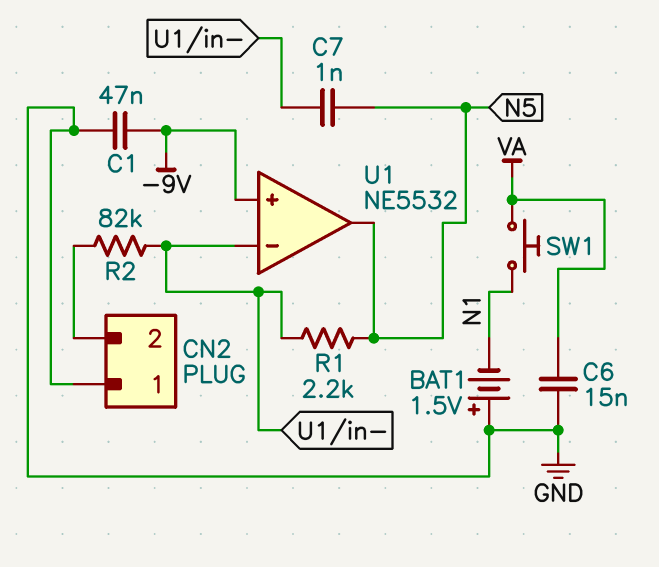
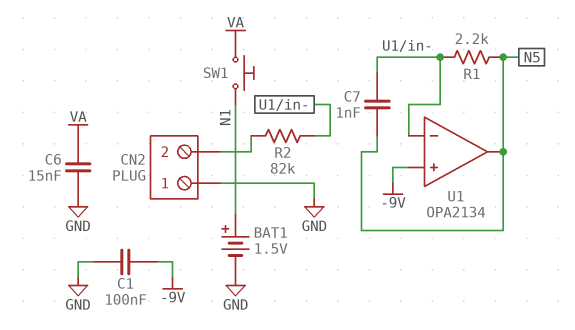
BAT1: 1.5V (plus GND, minus N1) -> 1.5V (plus N1, minus GND)
C1: 47nF (-9V, GND) -> 100nF (-9V, GND)
U1: NE5532 -> OPA2134

